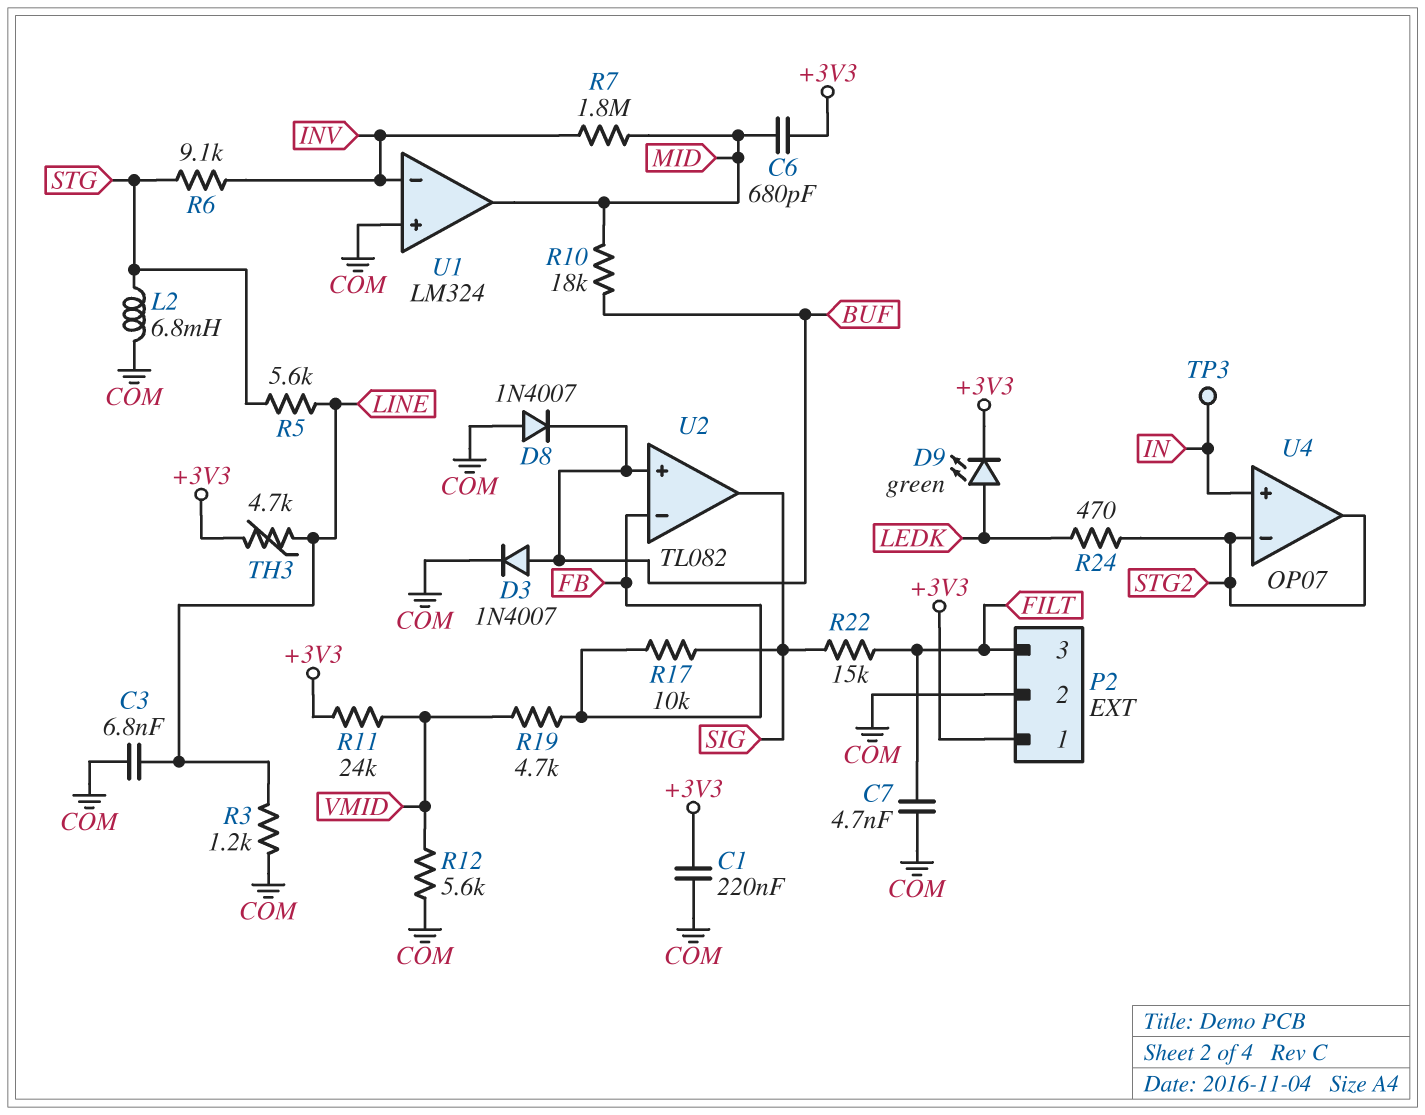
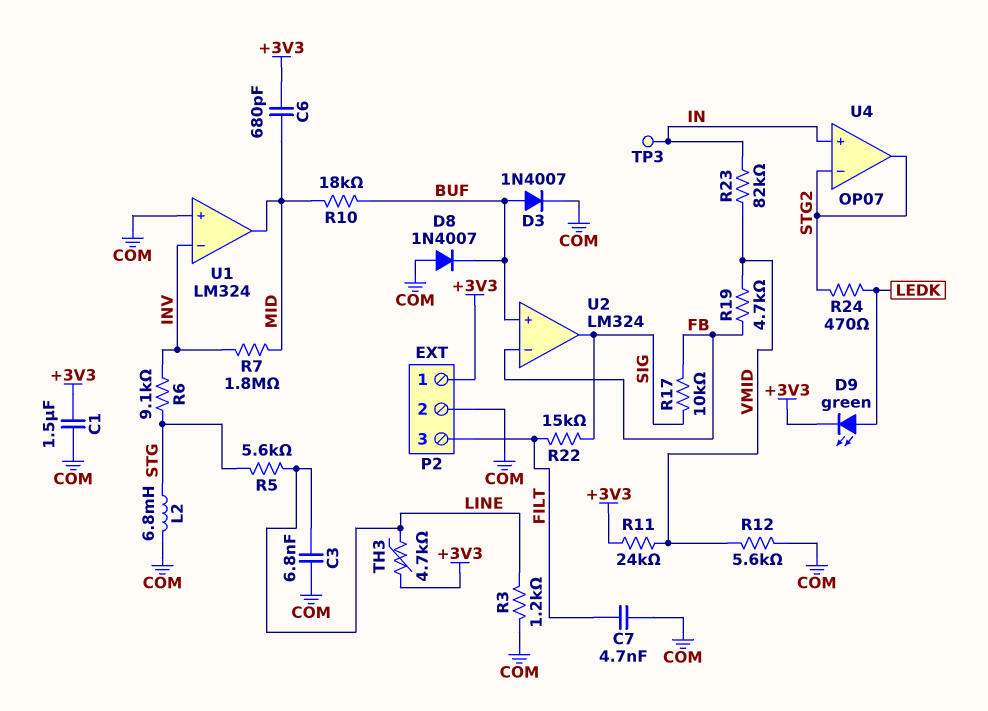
C1: 220nF (+3V3, COM) -> 1.5uF (+3V3, COM)
R23: none -> 82k (IN, VMID)
U2: TL082 -> LM324

